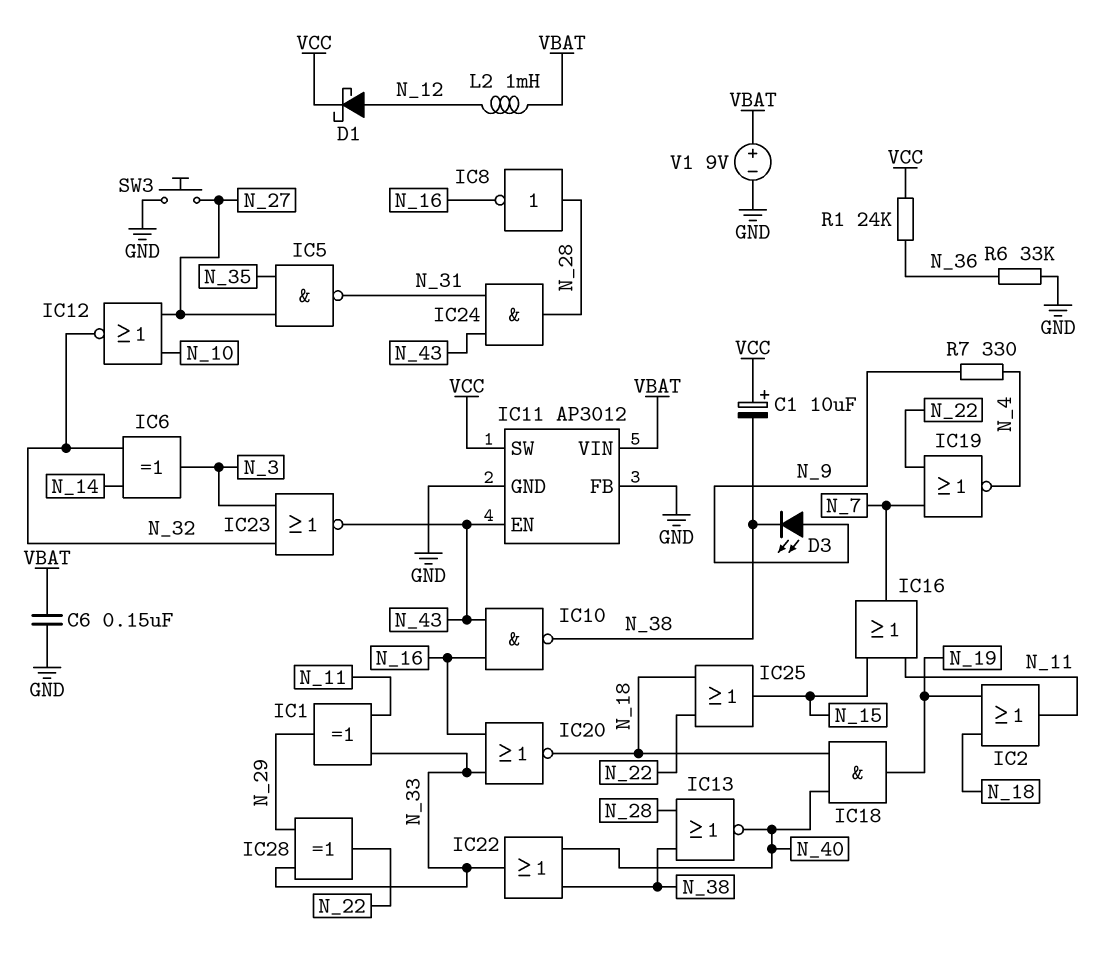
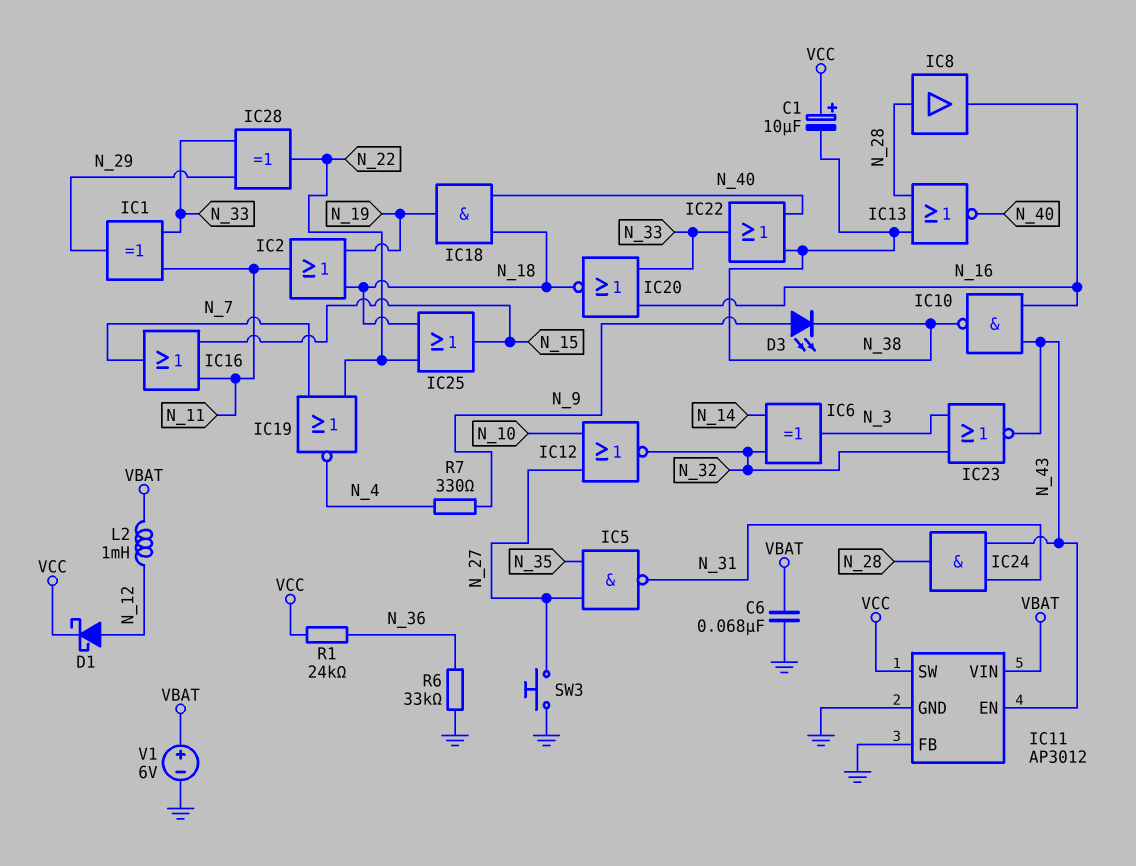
C6: 150nF (GND, VBAT) -> 68nF (GND, VBAT)
IC8: NOT (in N_28, out N_16) -> buffer (in N_28, out N_16)
V1: 9V (plus VBAT, minus GND) -> 6V (plus VBAT, minus GND)

